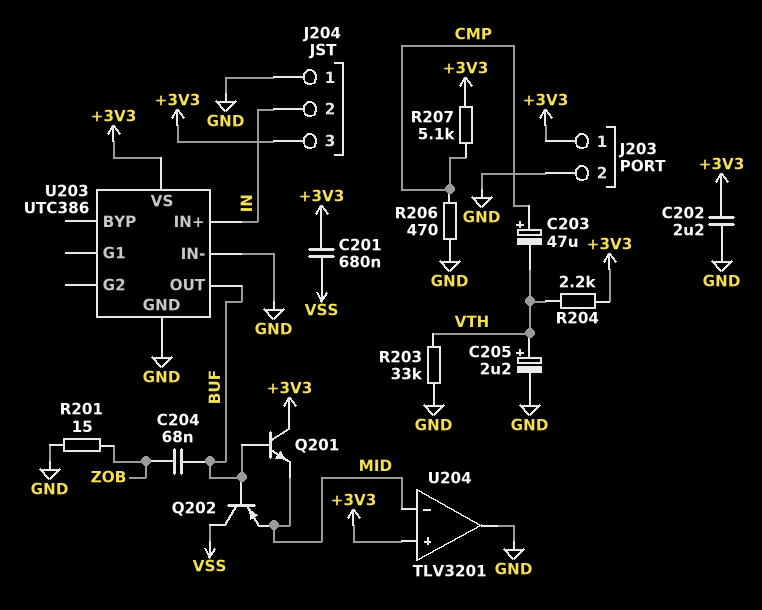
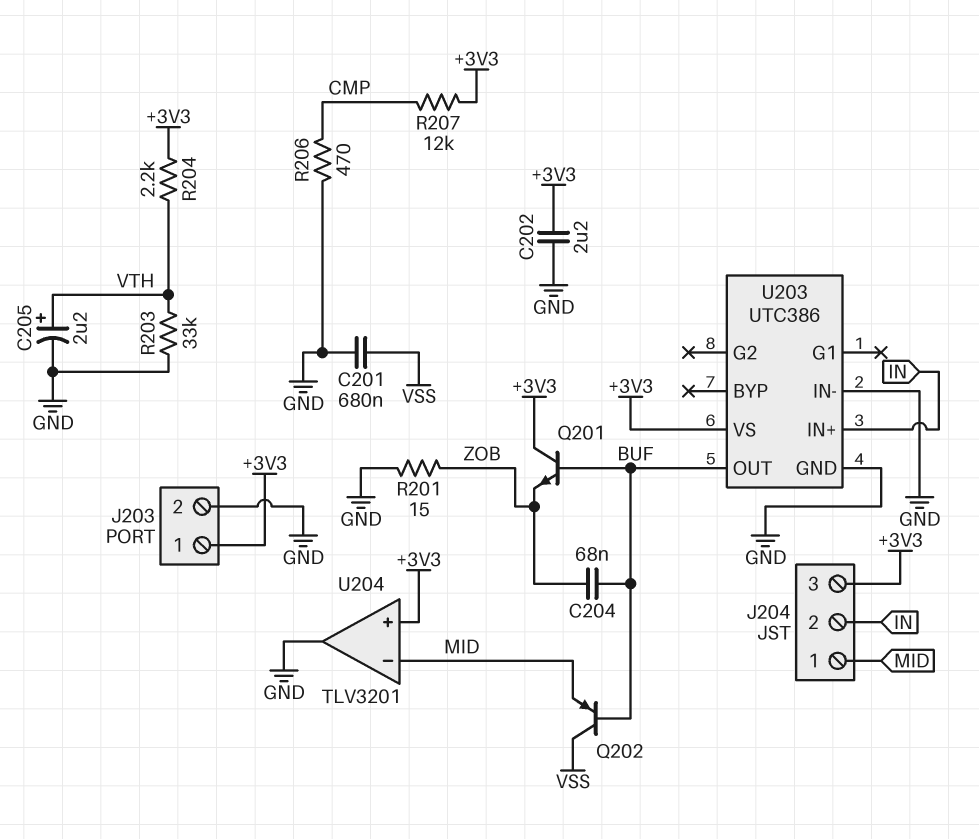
C201: 680nF (+3V3, VSS) -> 680nF (GND, VSS)
C203: 47uF (plus CMP, minus VTH) -> none
J204 pin 1: GND -> MID
Q201: NPN (B BUF, C +3V3, E MID) -> NPN (B BUF, C +3V3, E ZOB)
R207: 5.1k (+3V3, CMP) -> 12k (+3V3, CMP)

